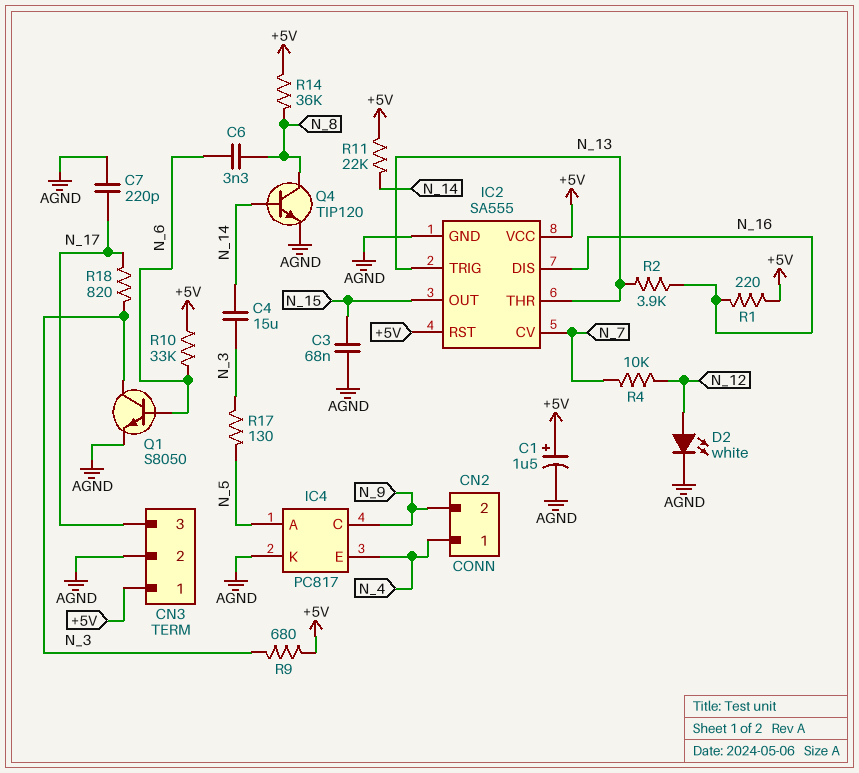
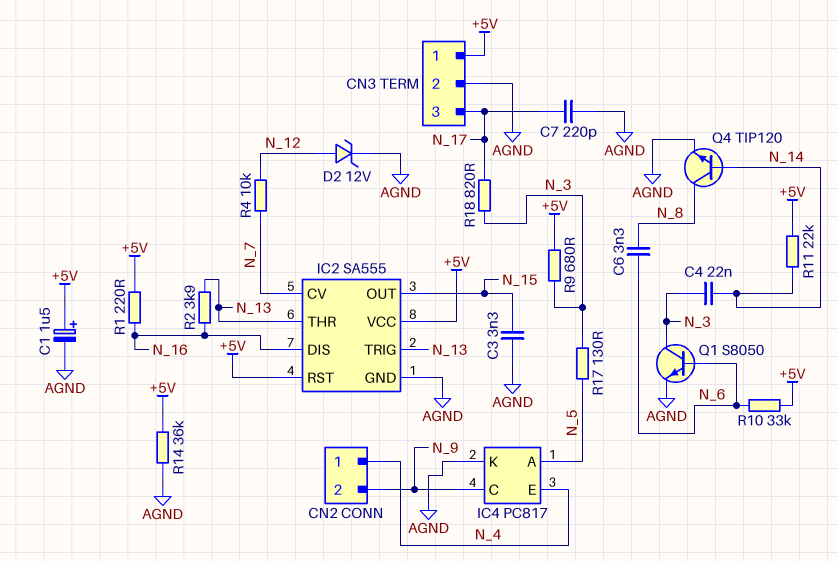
C3: 68nF (AGND, N_15) -> 3.3nF (AGND, N_15)
C4: 15uF (N_3, N_14) -> 22nF (N_3, N_14)
D2: LED white (A N_12, K AGND) -> zener 12V (A N_12, K AGND)
R14: 36k (+5V, N_8) -> 36k (+5V, AGND)

